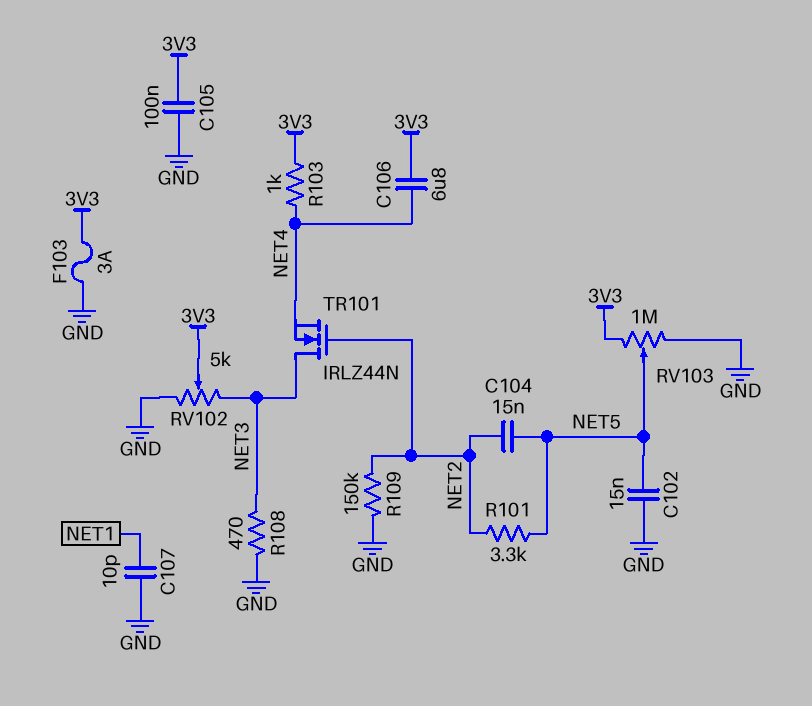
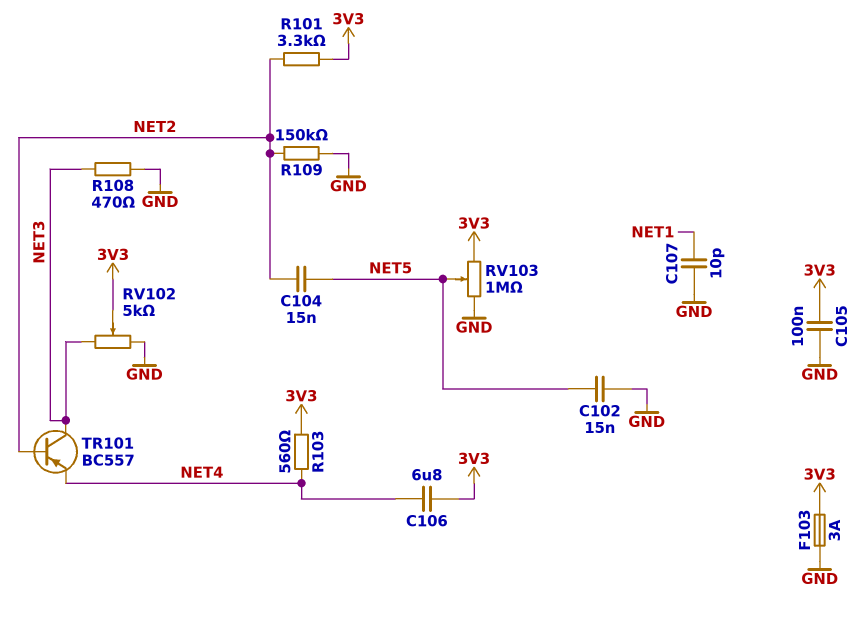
R101: 3.3k (NET2, NET5) -> 3.3k (3V3, NET2)
R103: 1k (3V3, NET4) -> 560 (3V3, NET4)
TR101: NMOS IRLZ44N (G NET2, D NET3, S NET4) -> PNP BC557 (B NET2, C NET3, E NET4)

